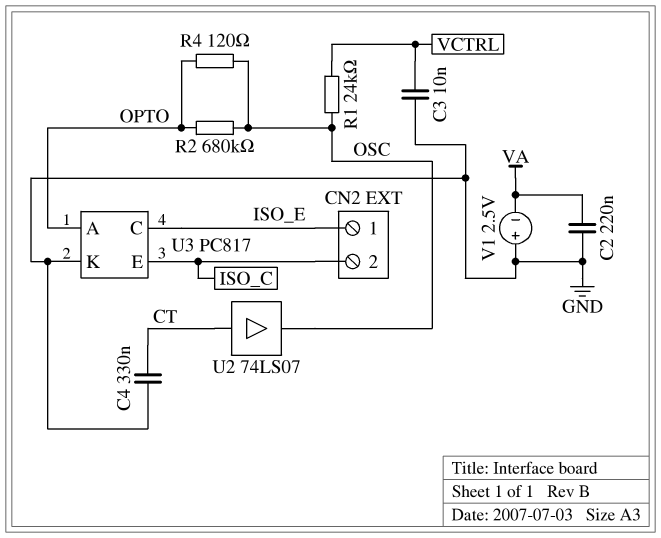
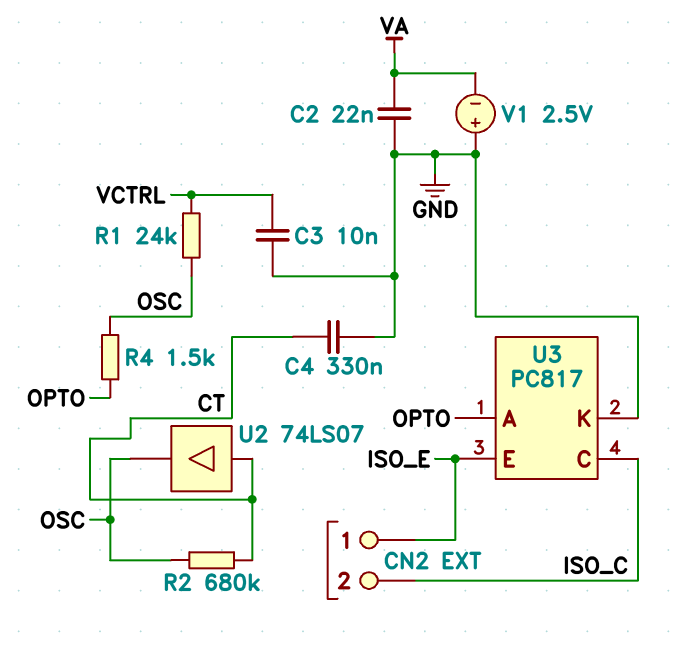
C2: 220nF (GND, VA) -> 22nF (GND, VA)
R2: 680k (OPTO, OSC) -> 680k (CT, OSC)
R4: 120 (OPTO, OSC) -> 1.5k (OPTO, OSC)
U3 pin C: ISO_E -> ISO_C
U3 pin E: ISO_C -> ISO_E

